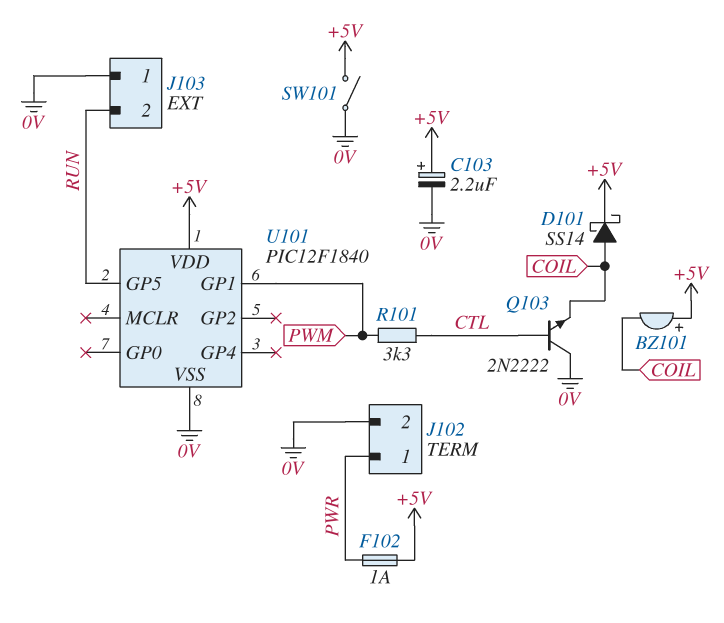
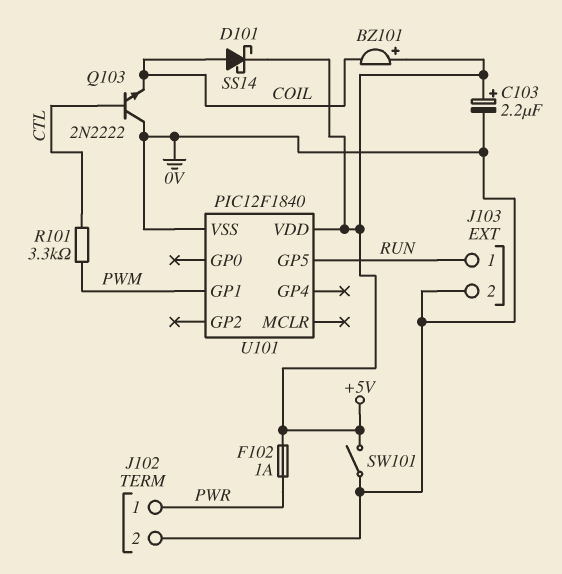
J103 pin 1: 0V -> RUN
J103 pin 2: RUN -> 0V

